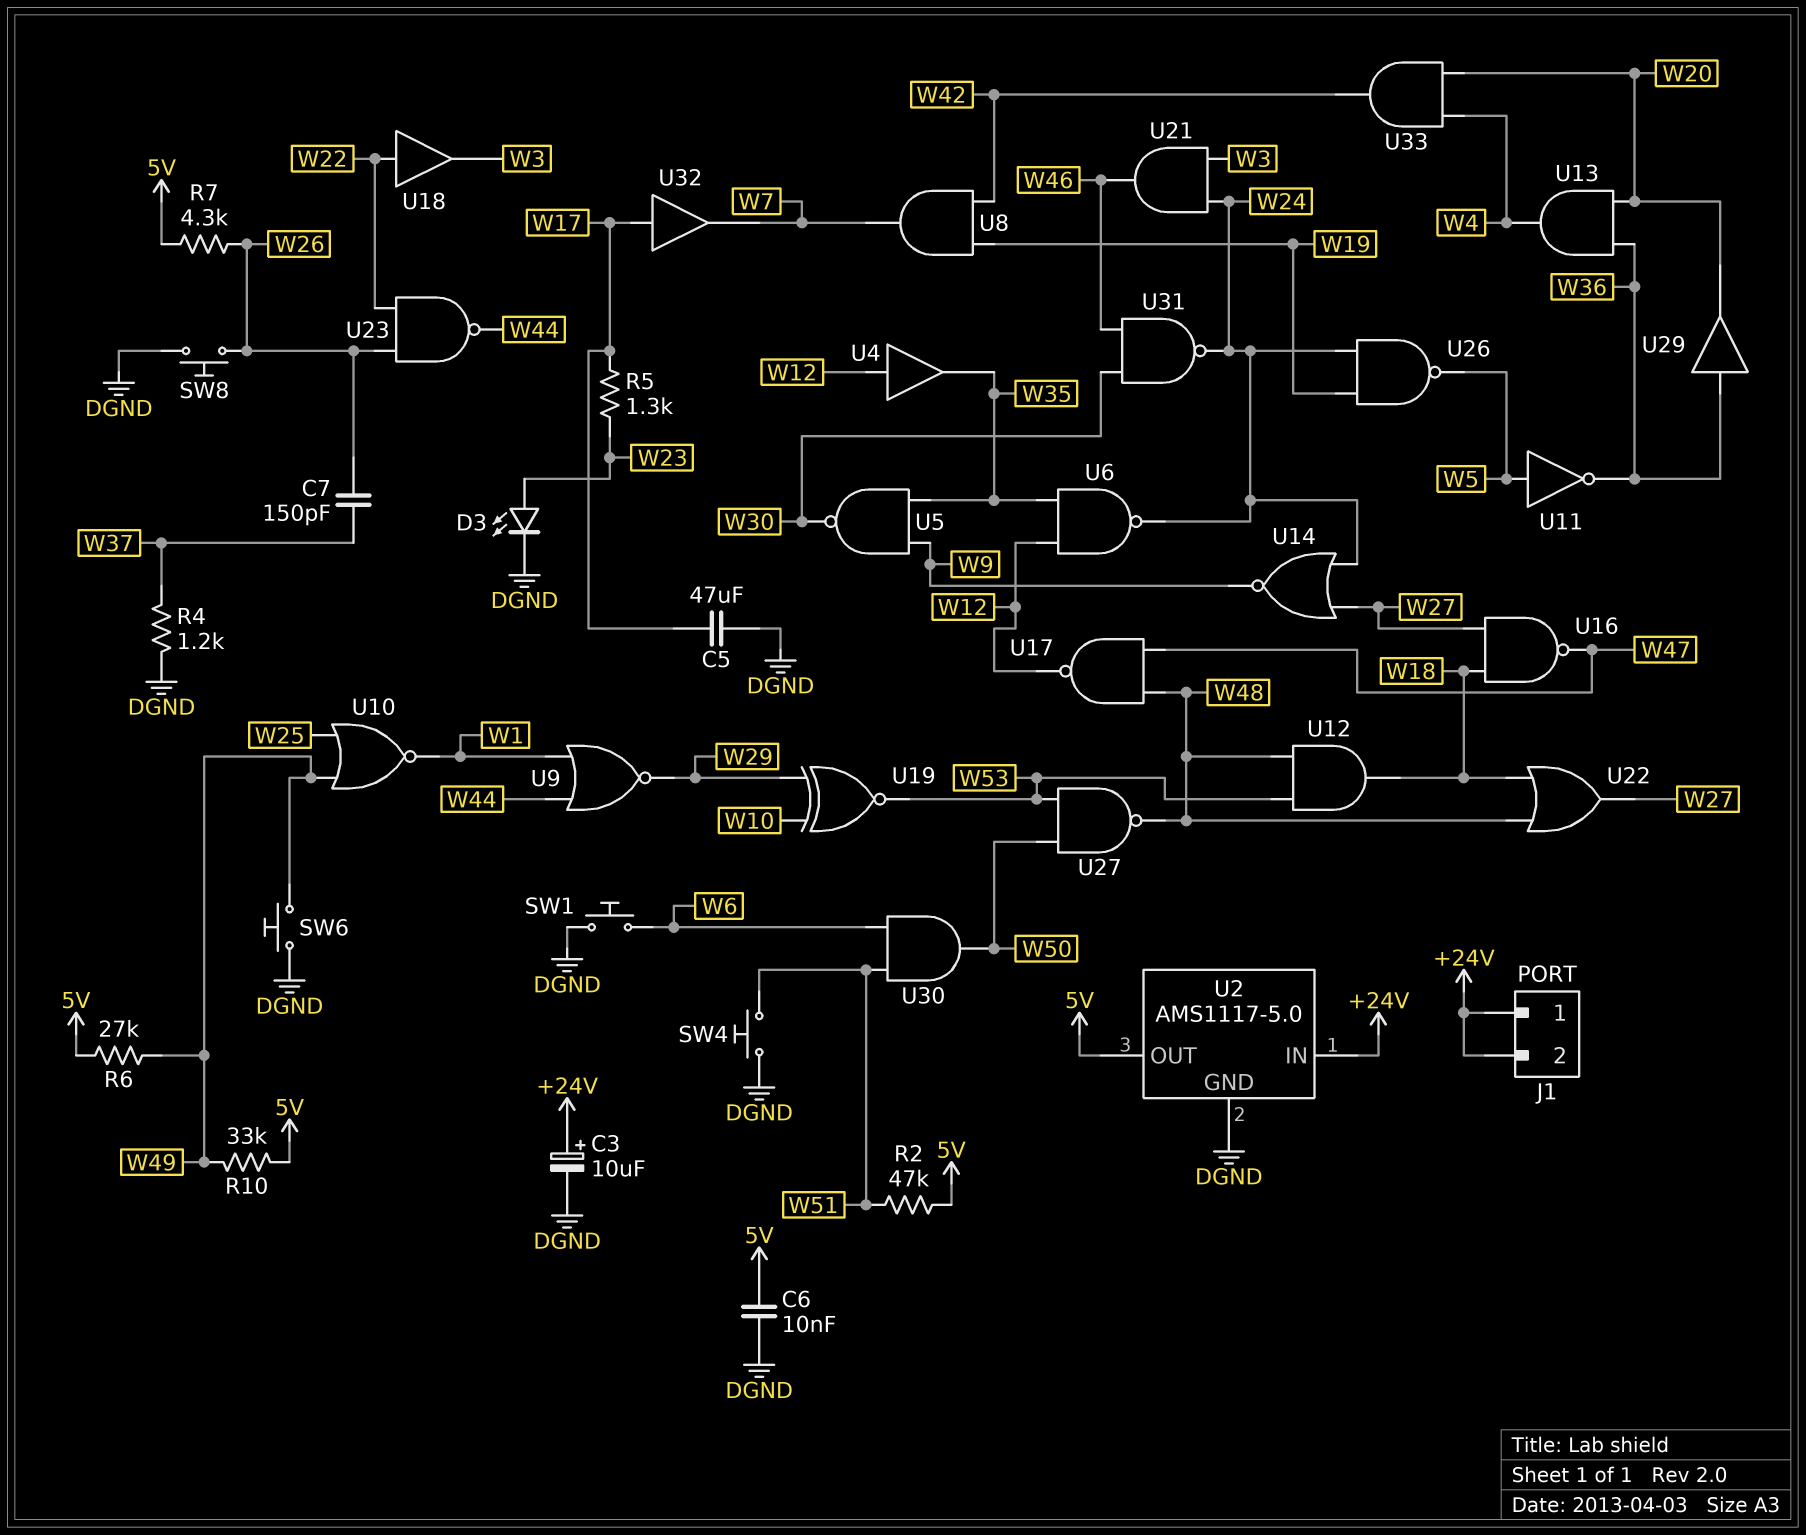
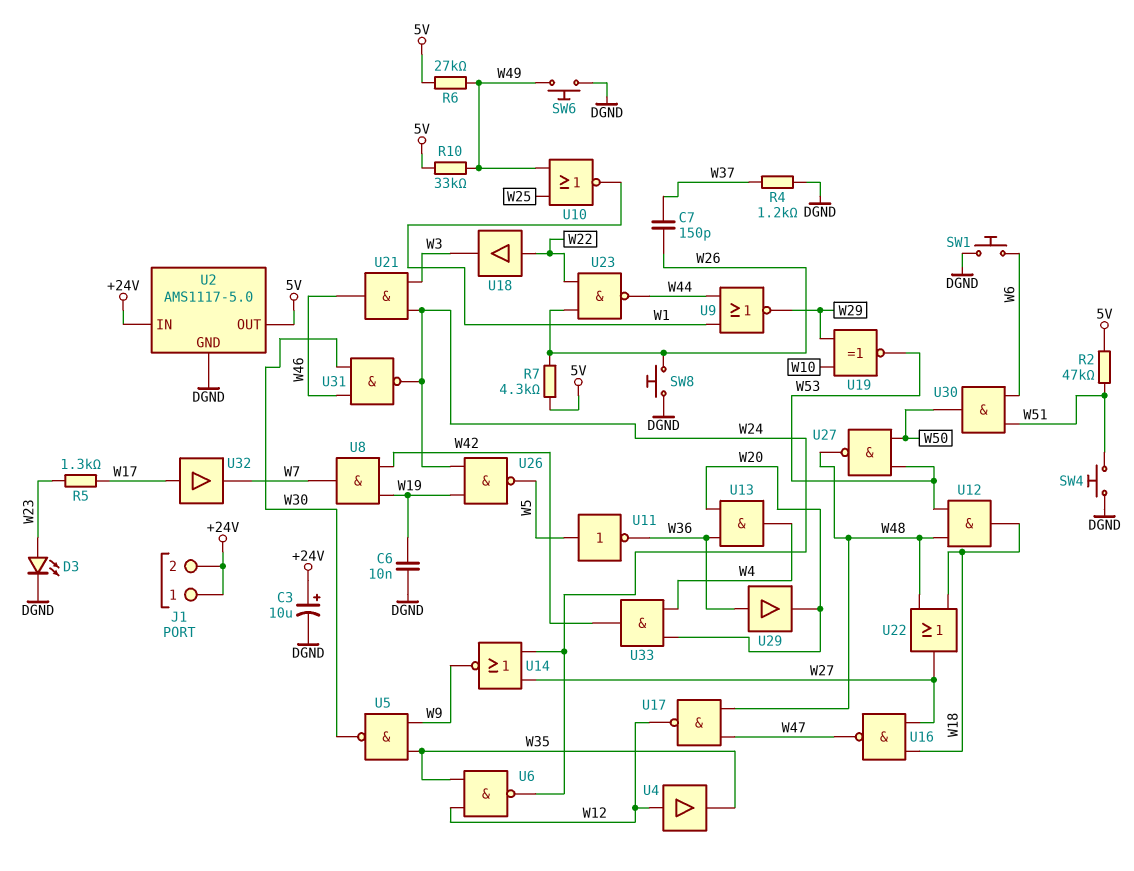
C5: 47uF (DGND, W17) -> none
C6: 10nF (5V, DGND) -> 10nF (DGND, W19)

